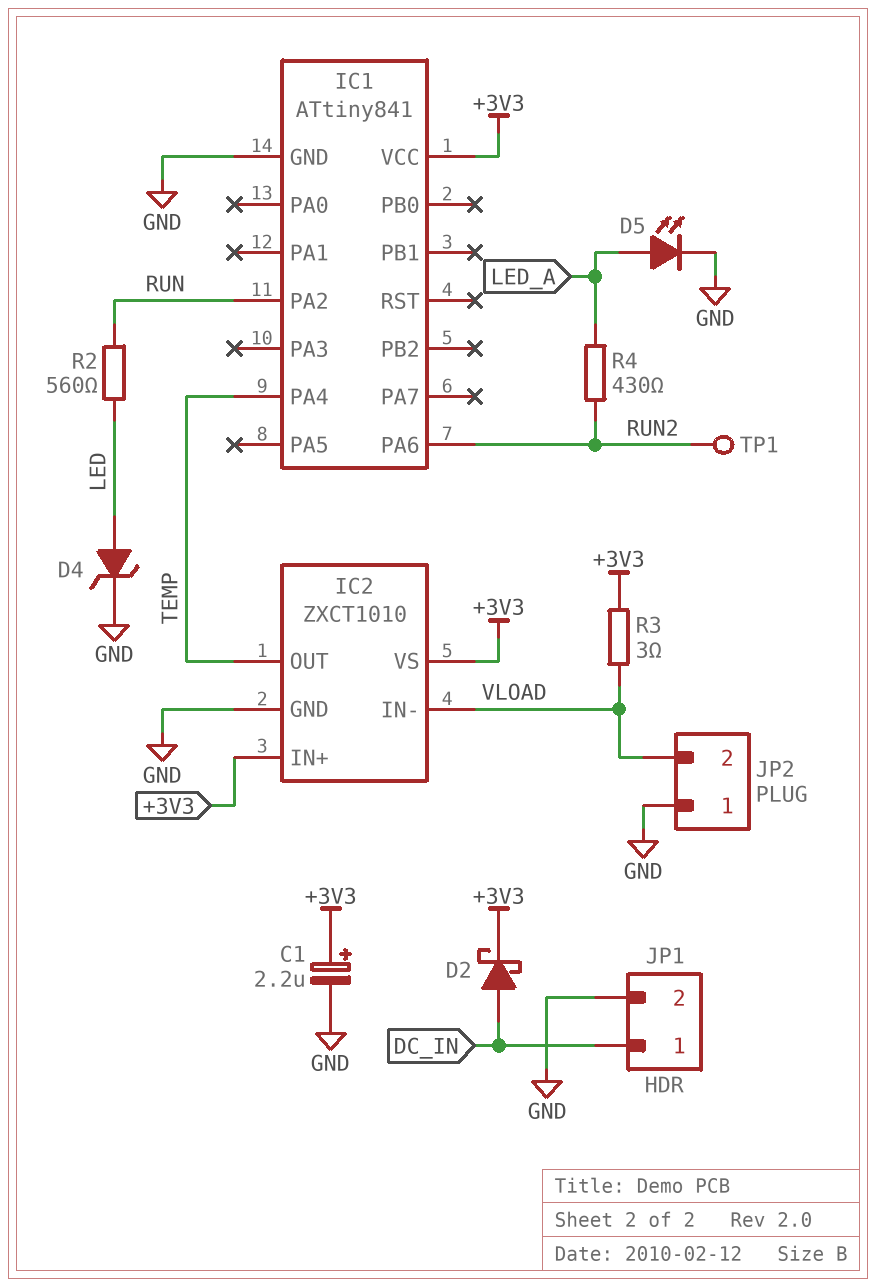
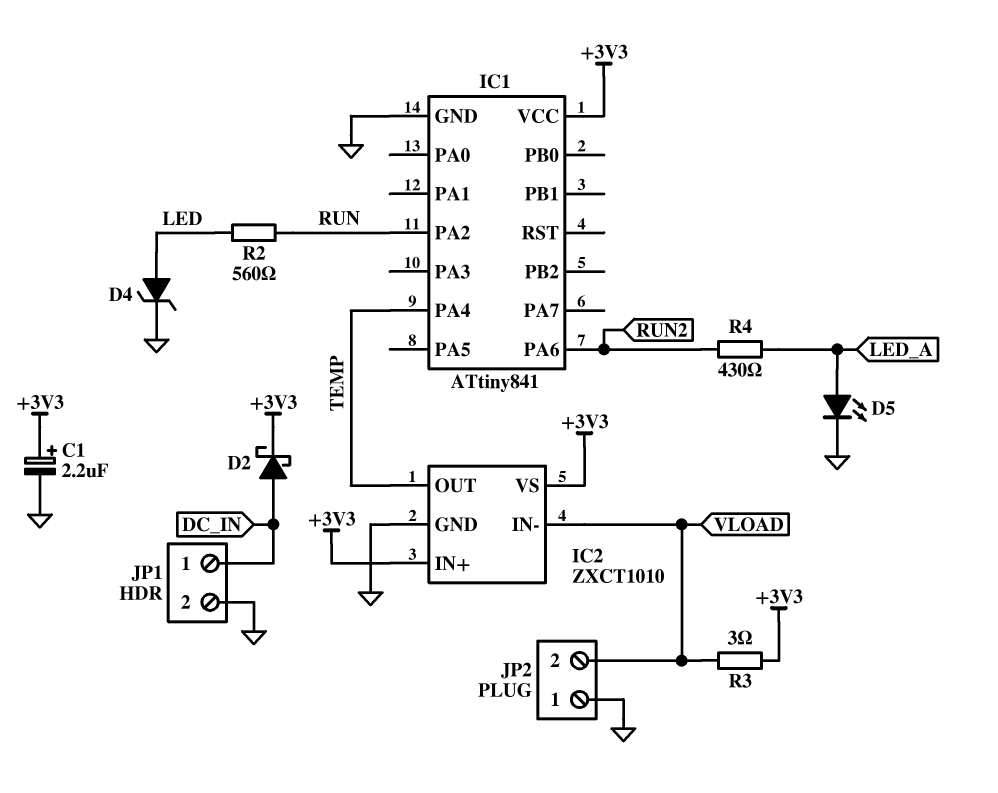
TP1: test point (RUN2) -> none

